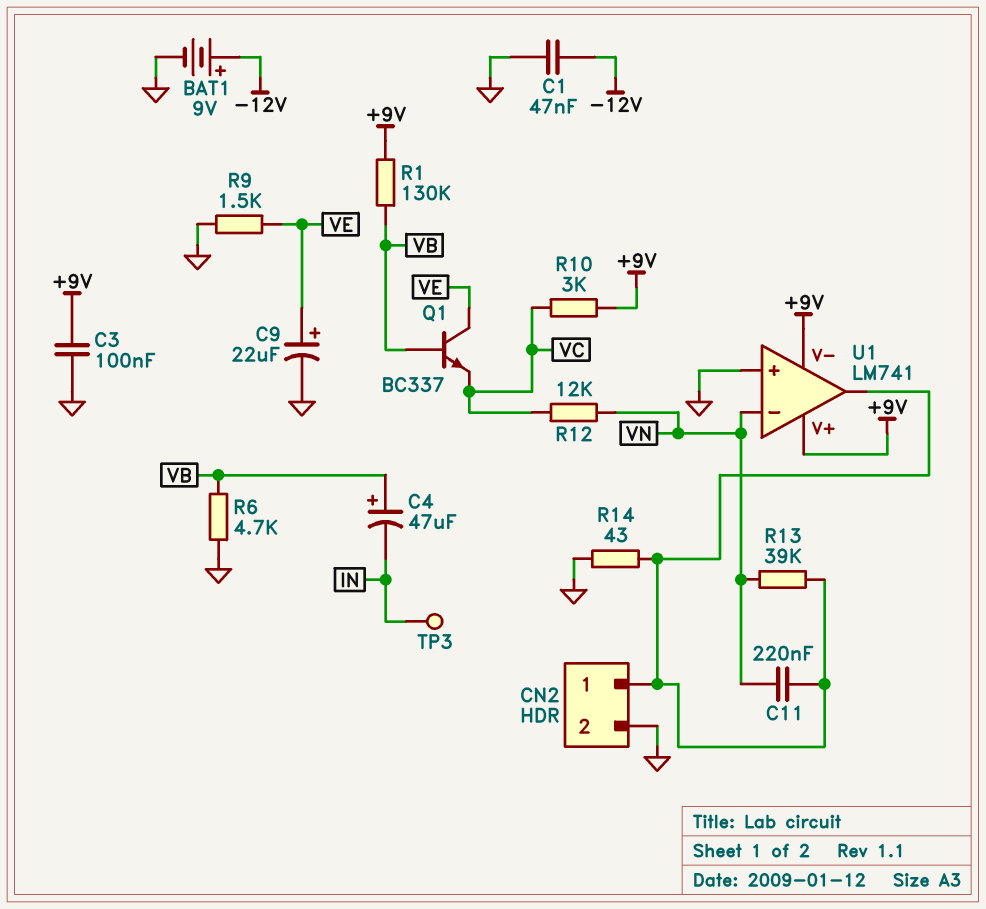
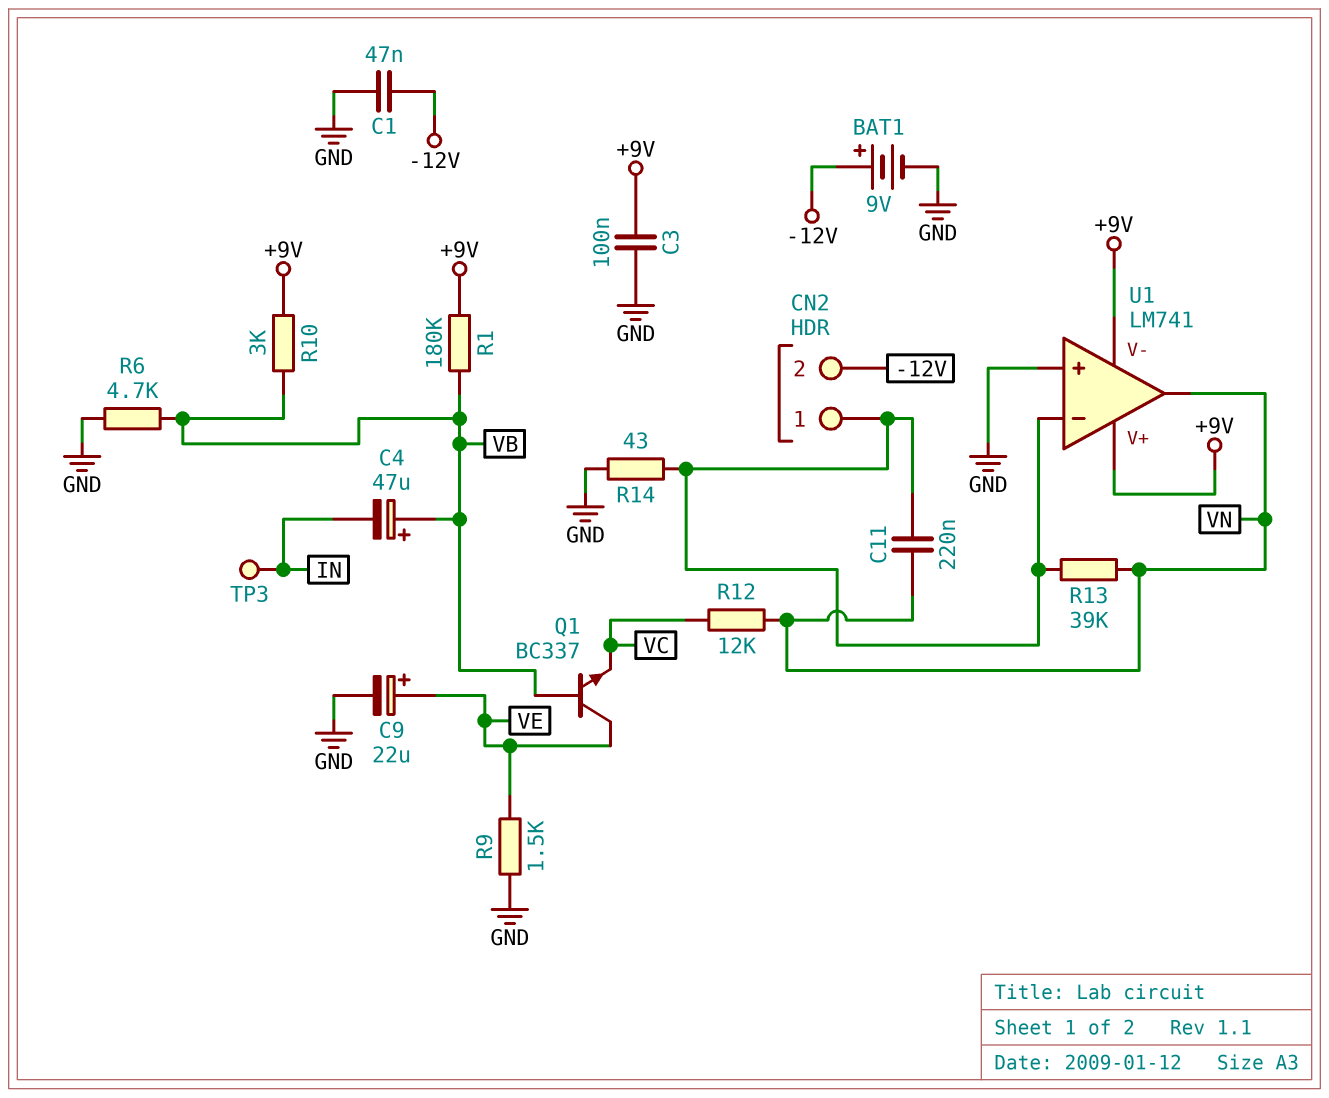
CN2 pin 2: GND -> -12V
R1: 130k (+9V, VB) -> 180k (+9V, VB)
R10: 3k (+9V, VC) -> 3k (+9V, VB)
U1 pin in-: VN -> CN2/1
U1 pin out: CN2/1 -> VN

